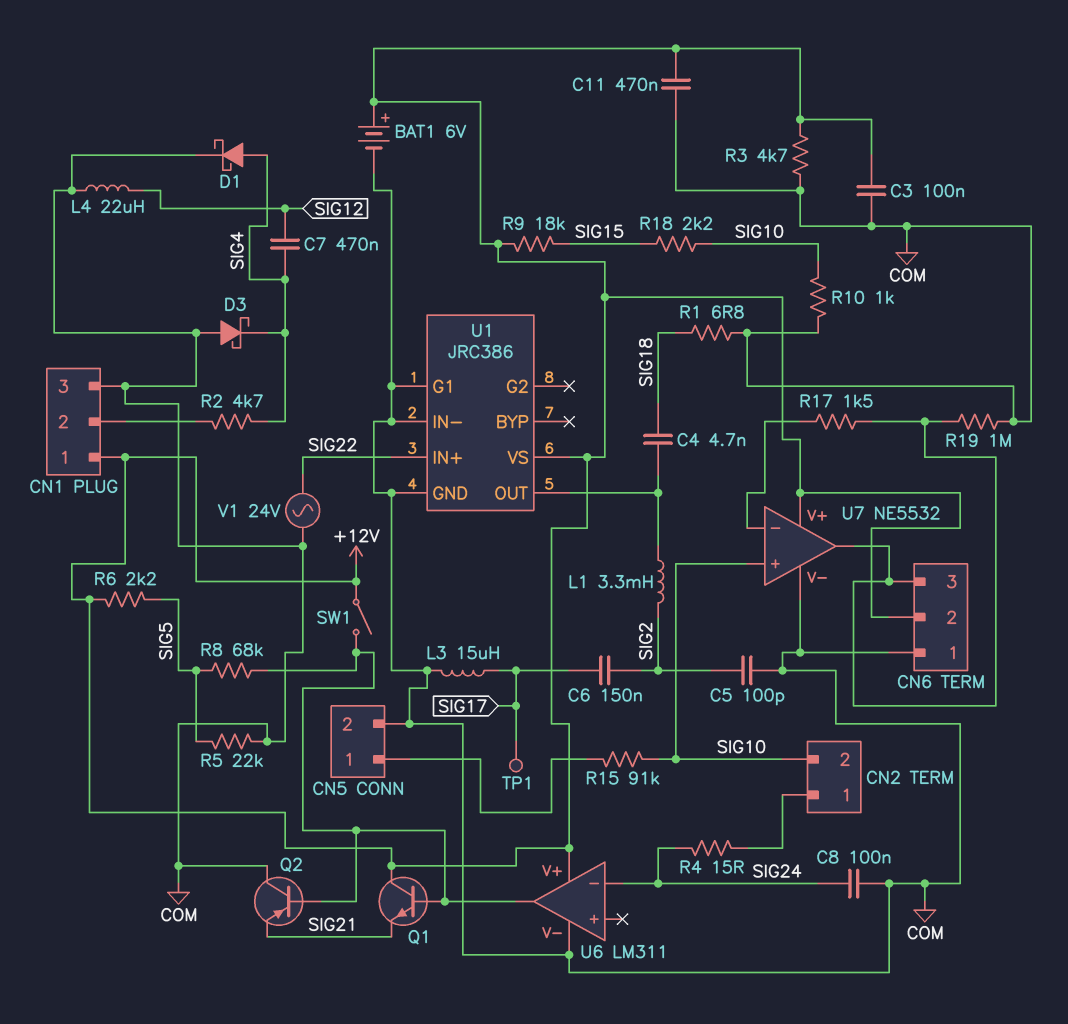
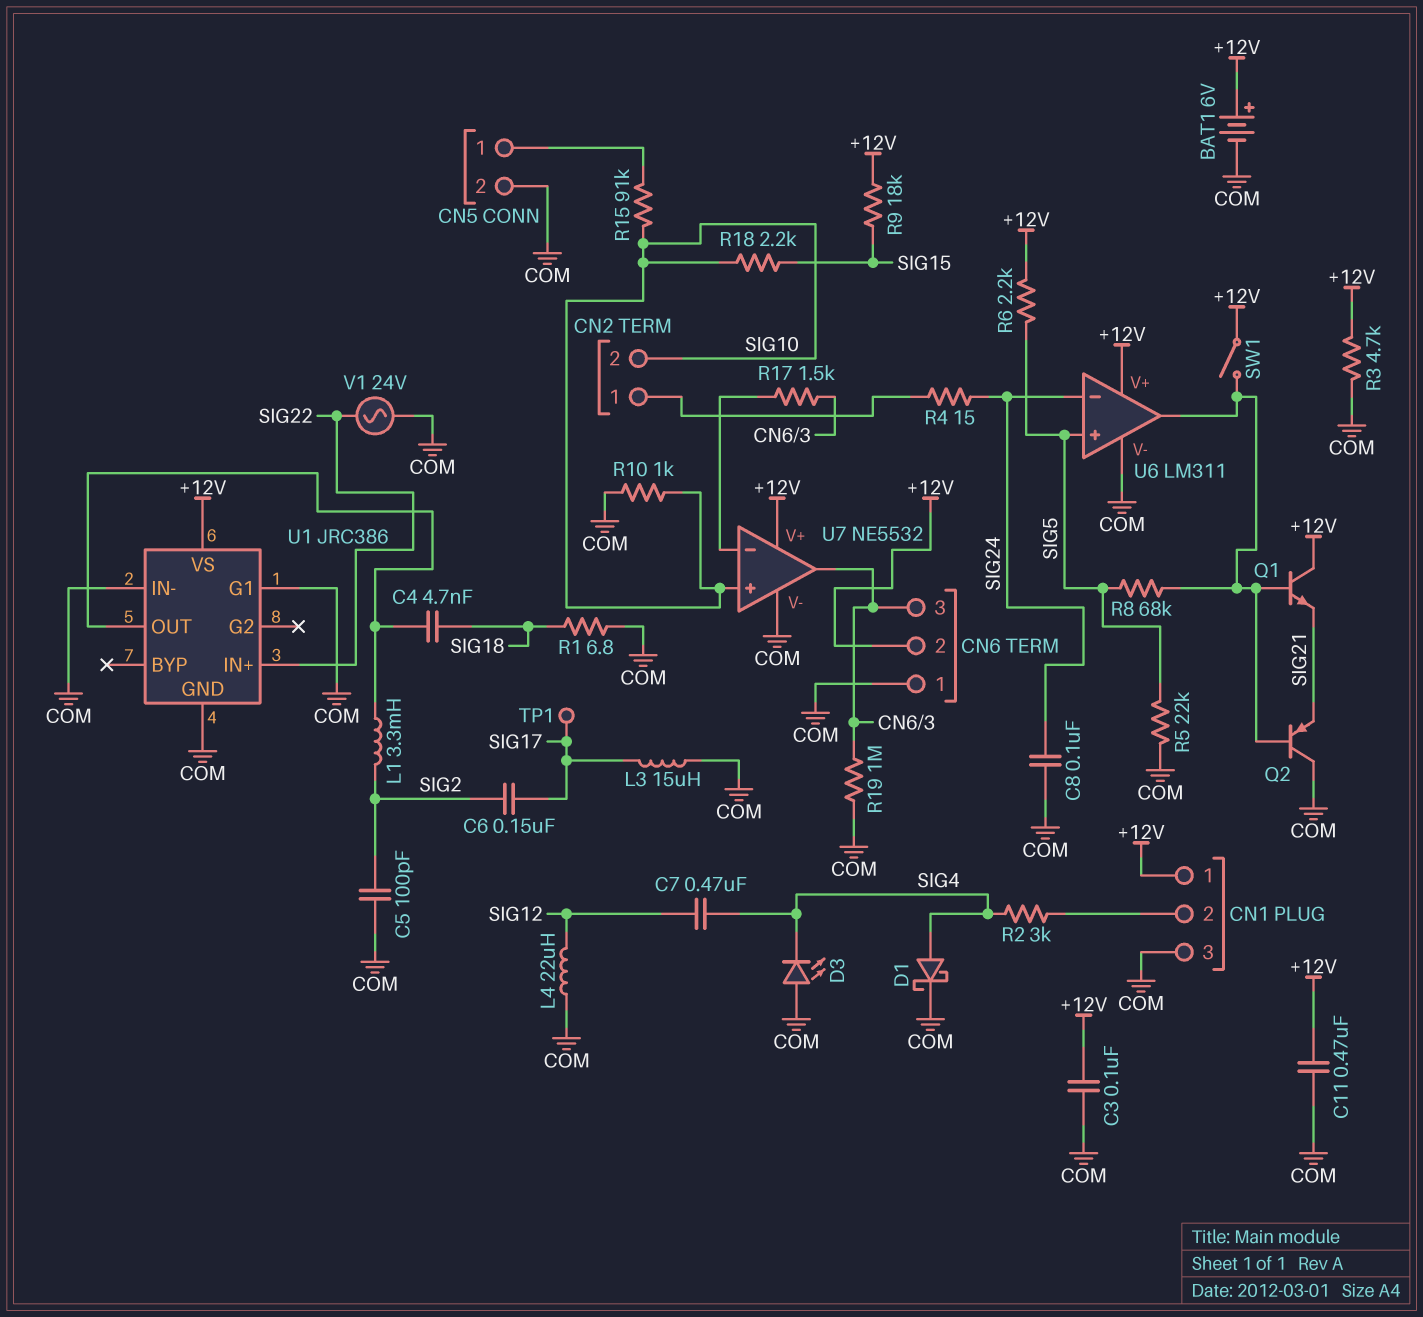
D3: schottky (A COM, K SIG4) -> LED (A COM, K SIG4)
R2: 4.7k (CN1/2, SIG4) -> 3k (CN1/2, SIG4)
U6 pin in+: none -> SIG5

